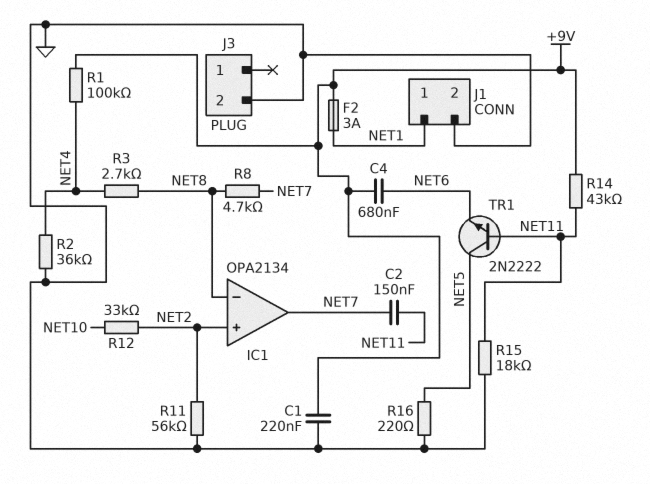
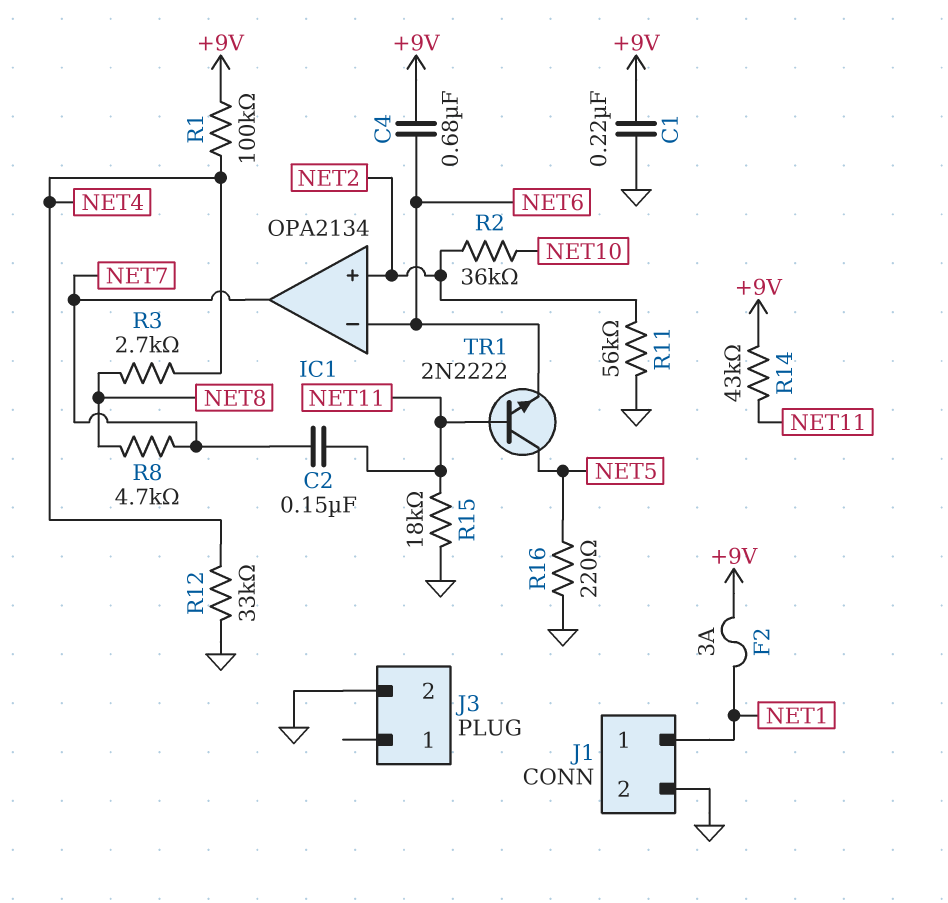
IC1 pin in-: NET8 -> NET6
R2: 36k (GND, NET4) -> 36k (NET2, NET10)
R12: 33k (NET2, NET10) -> 33k (GND, NET4)

